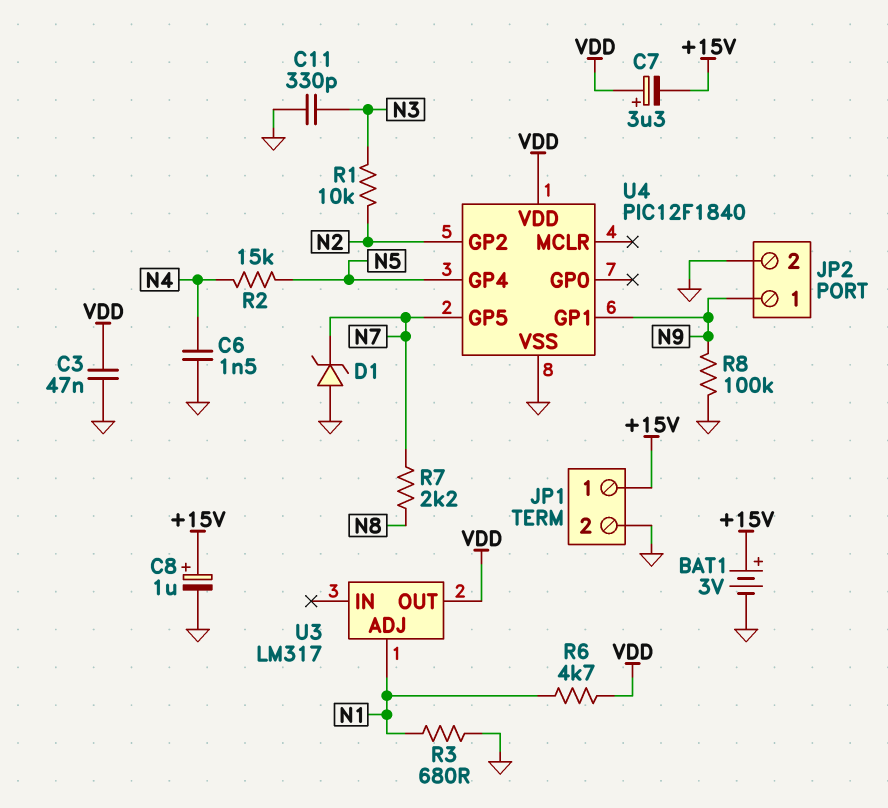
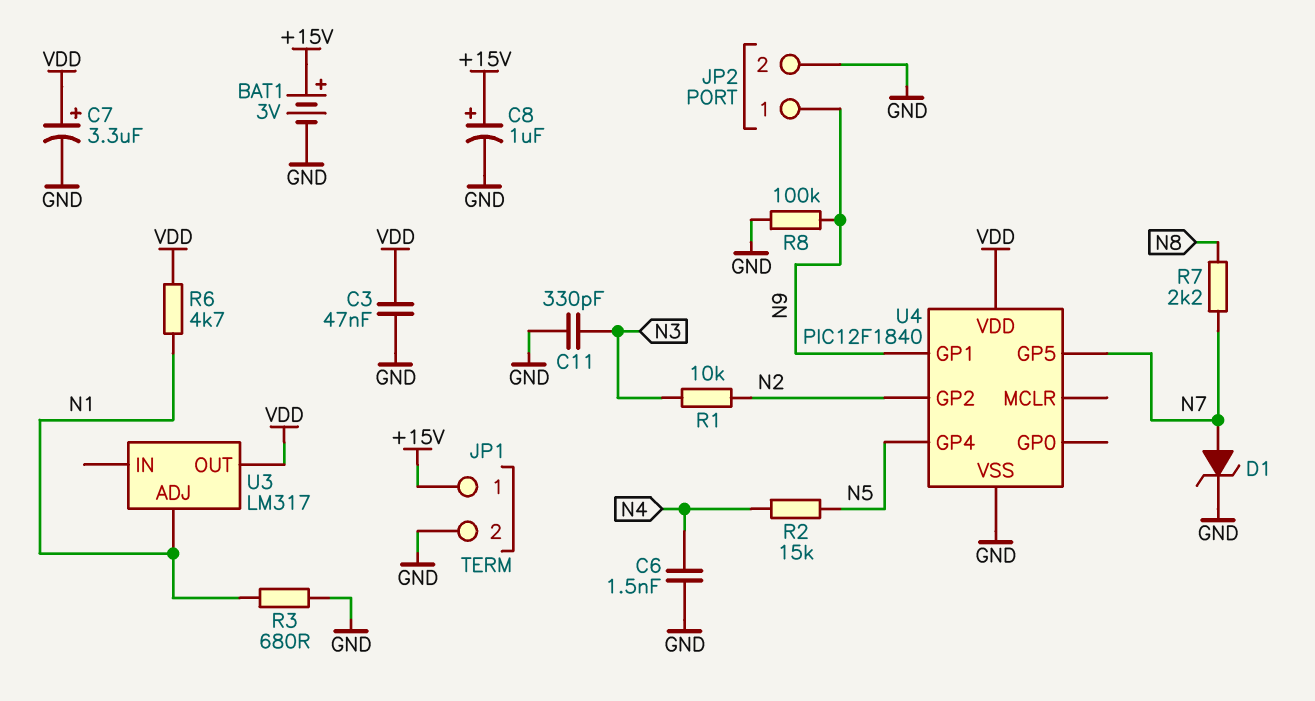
C7: 3.3uF (plus VDD, minus +15V) -> 3.3uF (plus VDD, minus GND)
D1: zener (A GND, K N7) -> zener (A N7, K GND)

